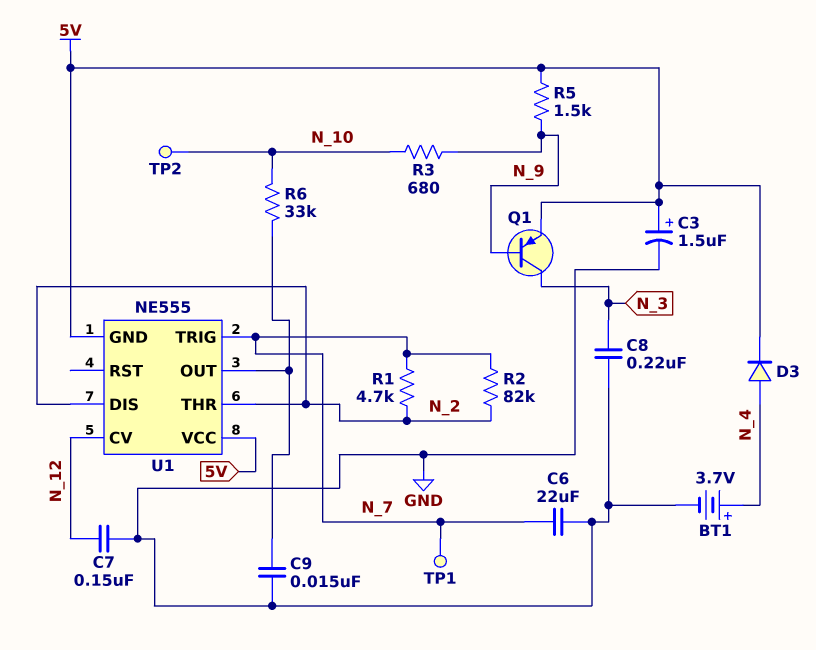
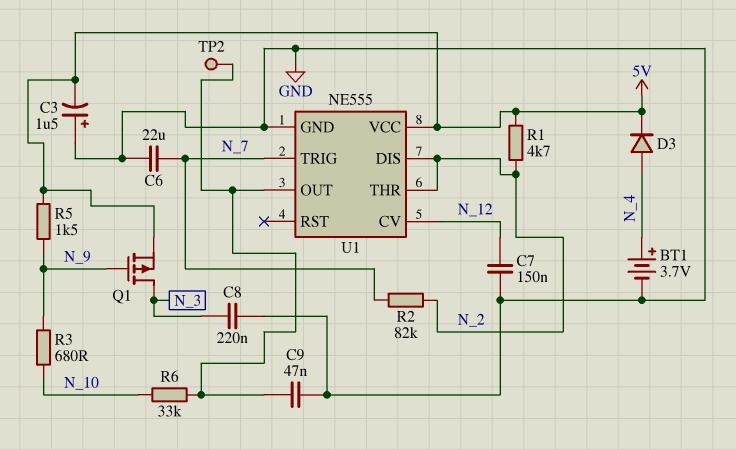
C3: 1.5uF (plus 5V, minus GND) -> 1.5uF (plus GND, minus 5V)
C9: 15nF (GND, U1/OUT) -> 47nF (GND, U1/OUT)
Q1: PNP (B N_9, C N_3, E 5V) -> PMOS (G N_9, D N_3, S 5V)
R1: 4.7k (N_2, N_7) -> 4.7k (5V, N_2)
TP1: test point (N_7) -> none
TP2: test point (N_10) -> test point (U1/OUT)
U1 pin GND: 5V -> GND

